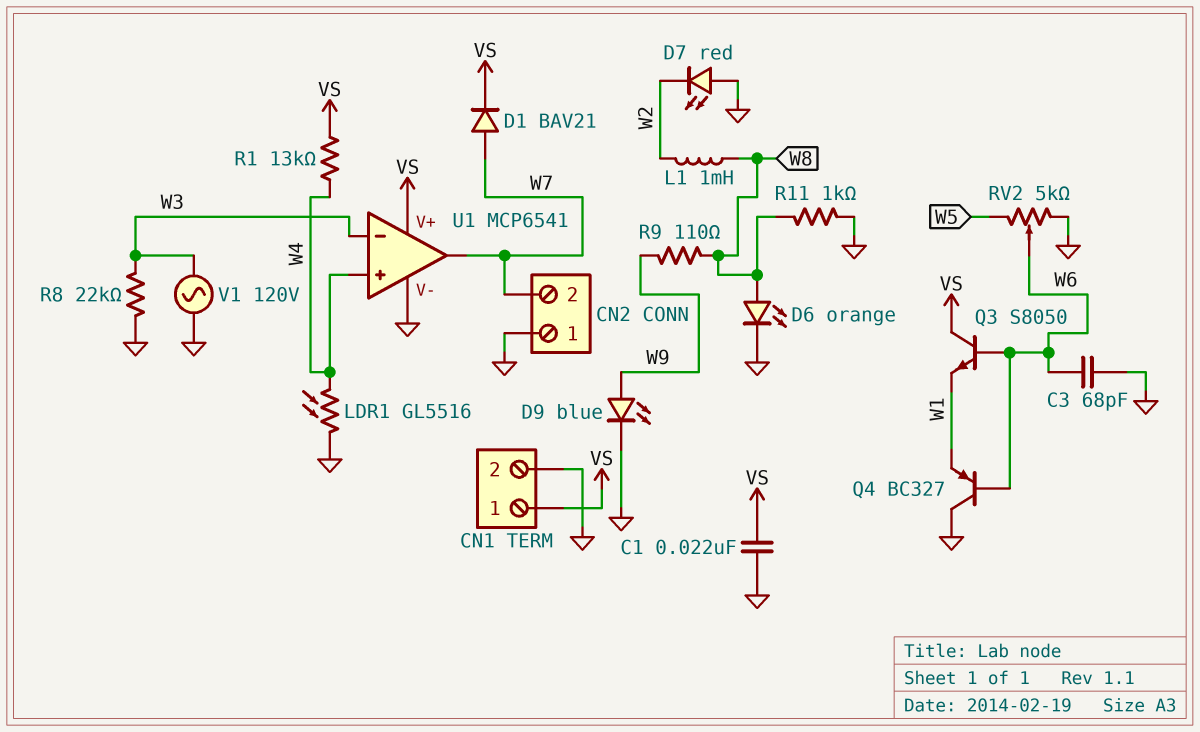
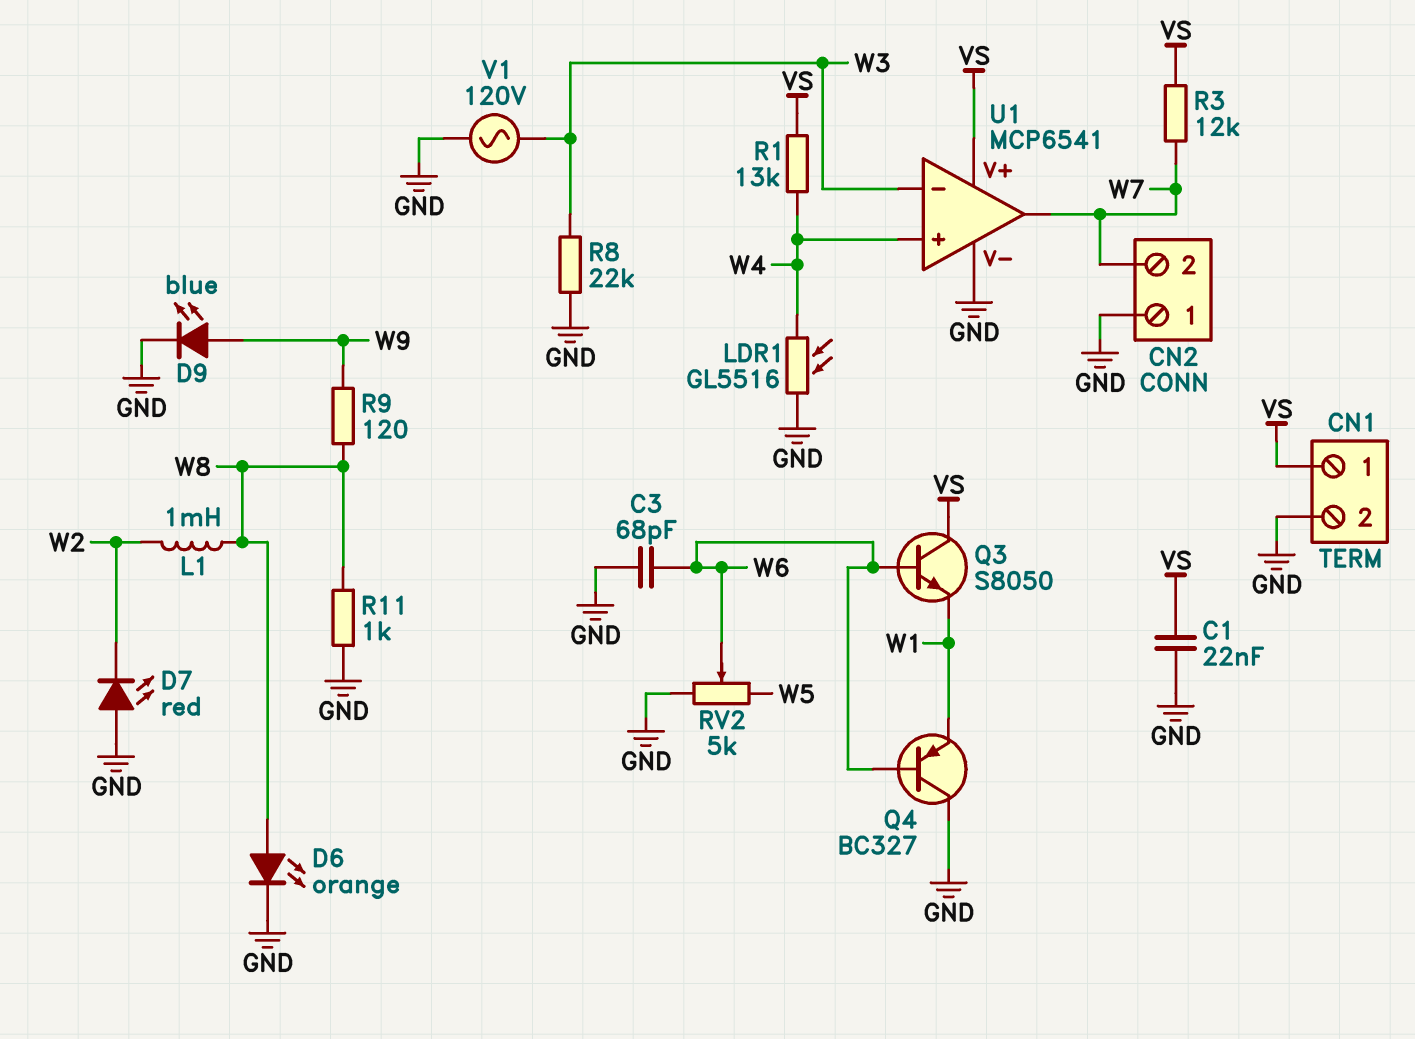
D1: diode BAV21 (A W7, K VS) -> none
R3: none -> 12k (VS, W7)
R9: 110 (W8, W9) -> 120 (W8, W9)

